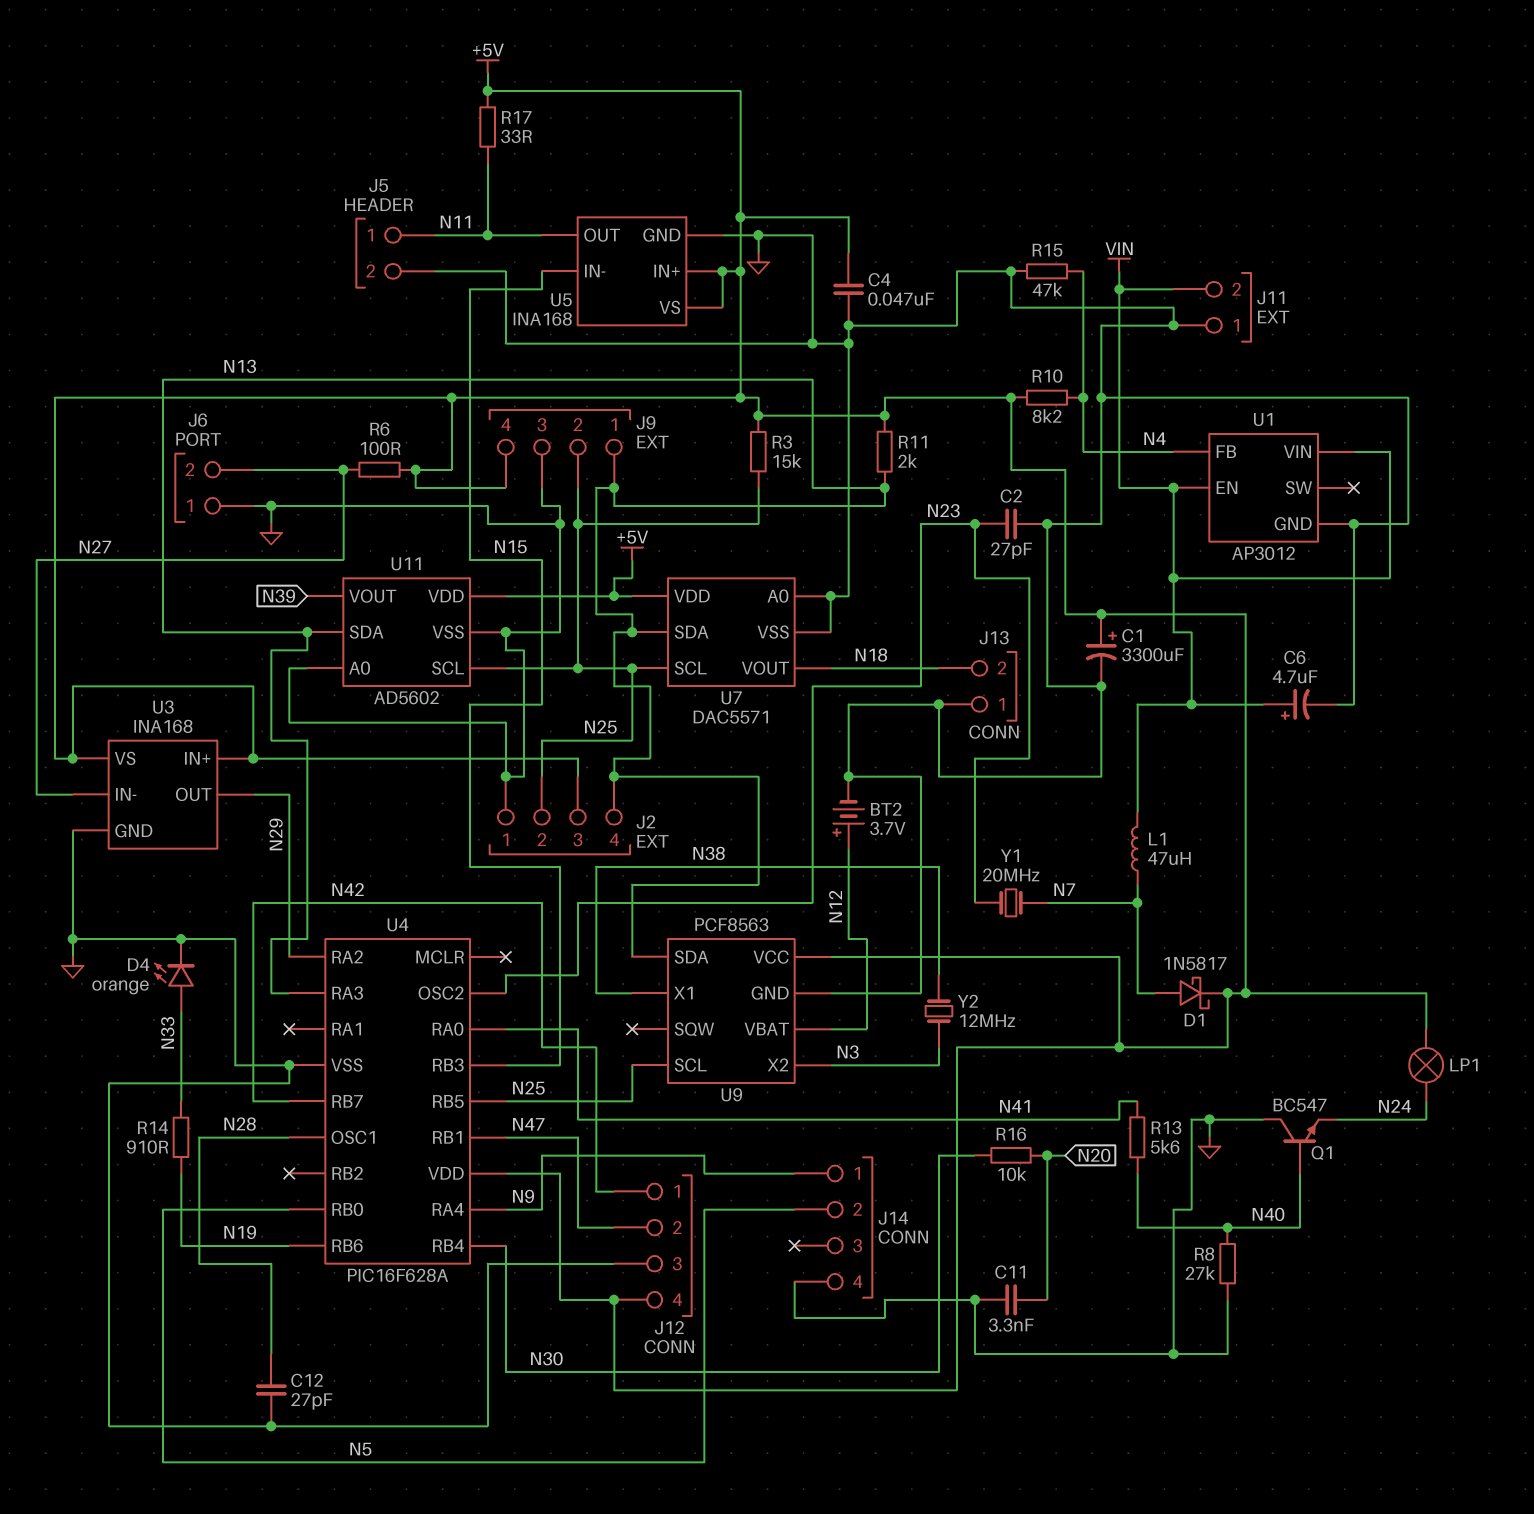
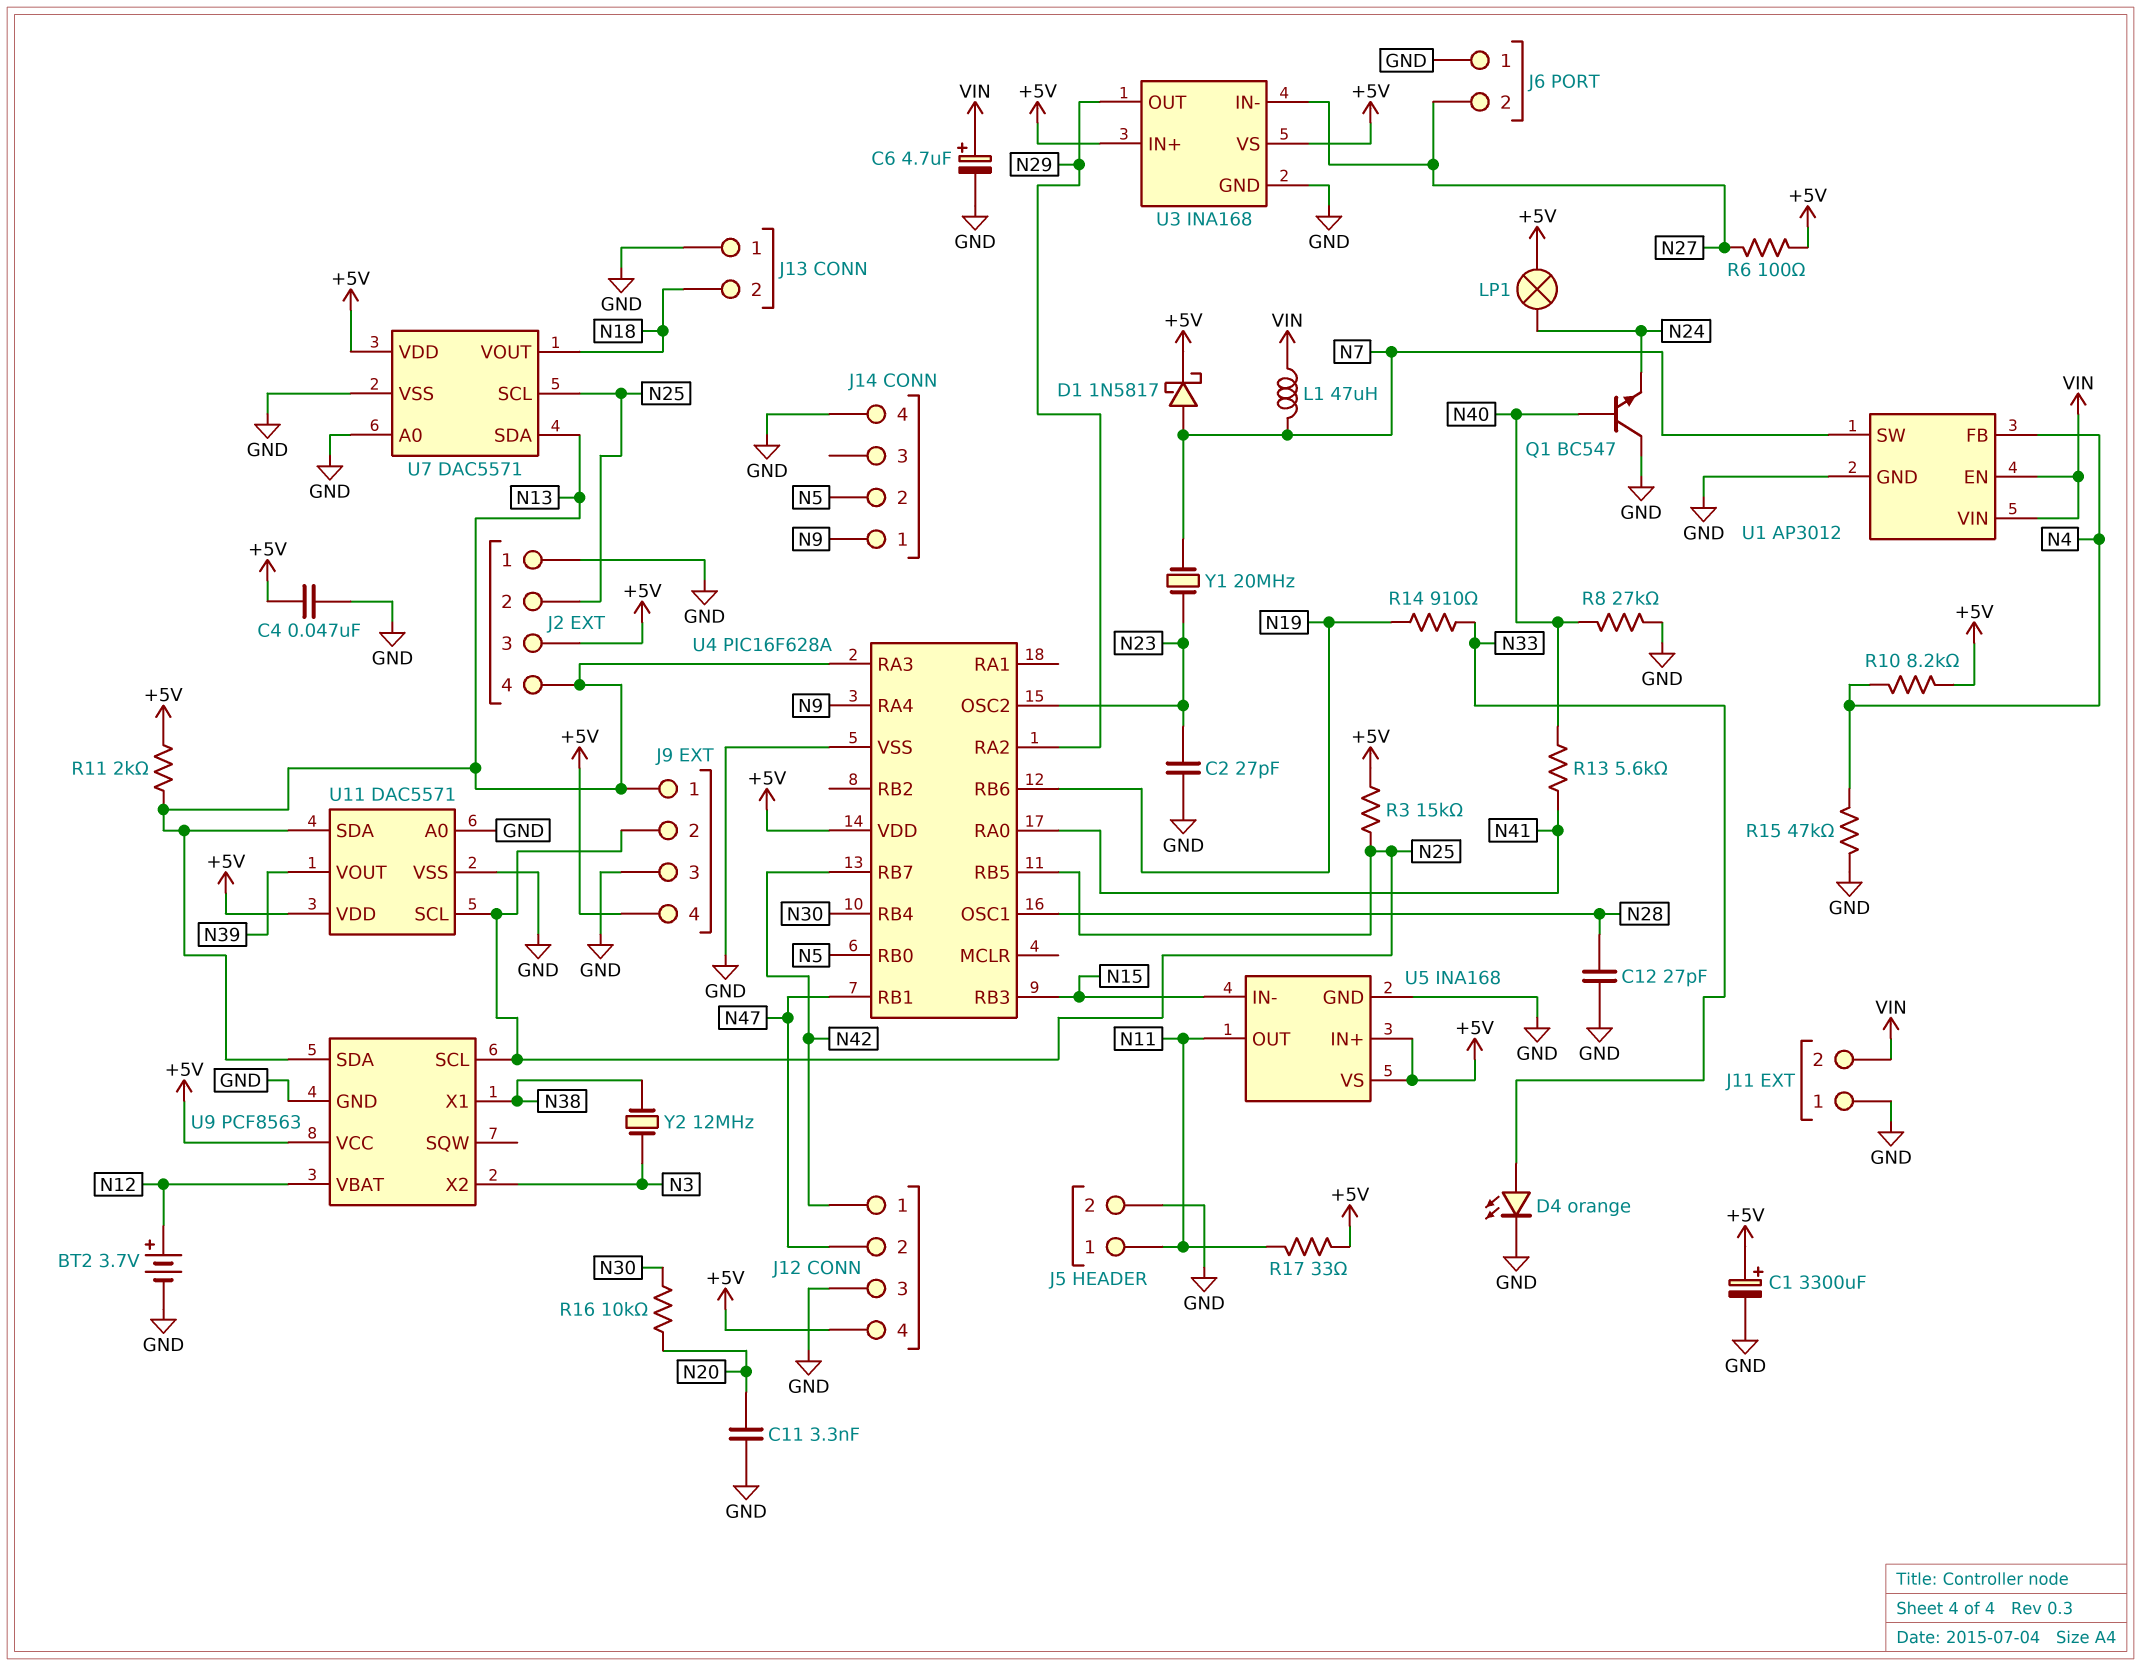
U1 pin SW: none -> N7
U11: AD5602 -> DAC5571

